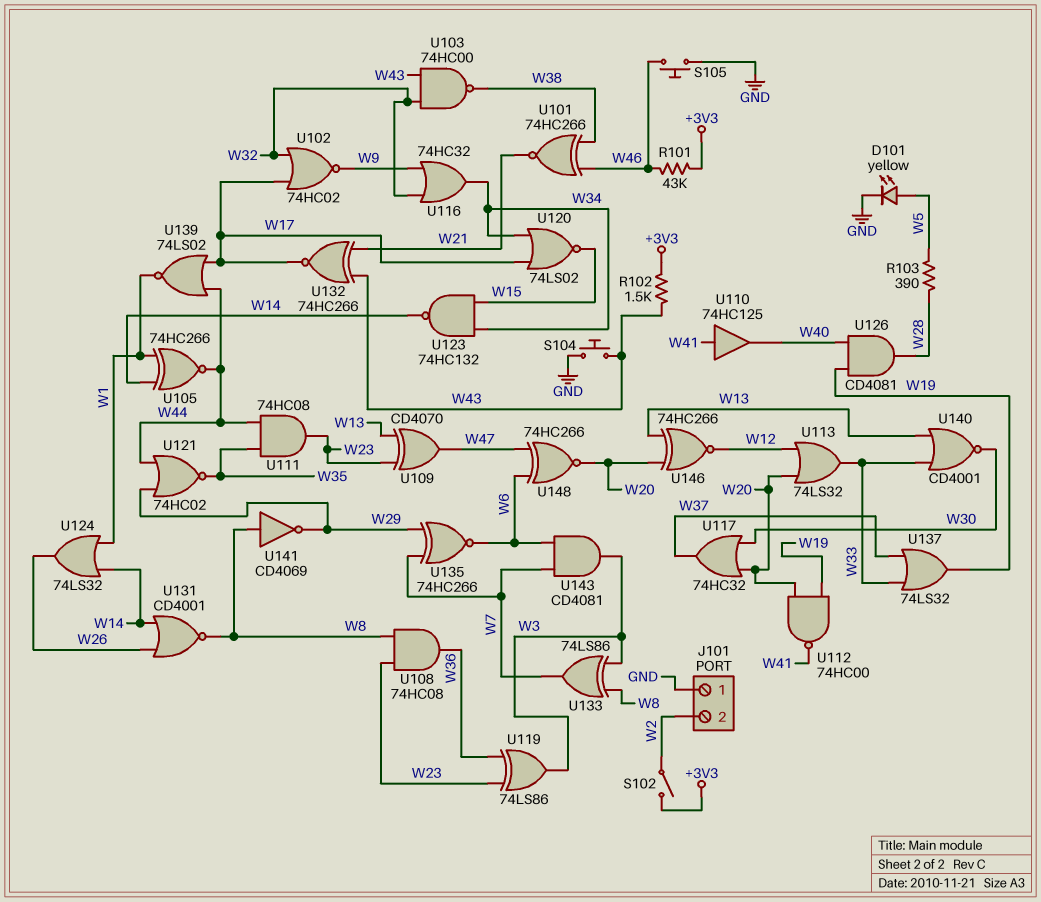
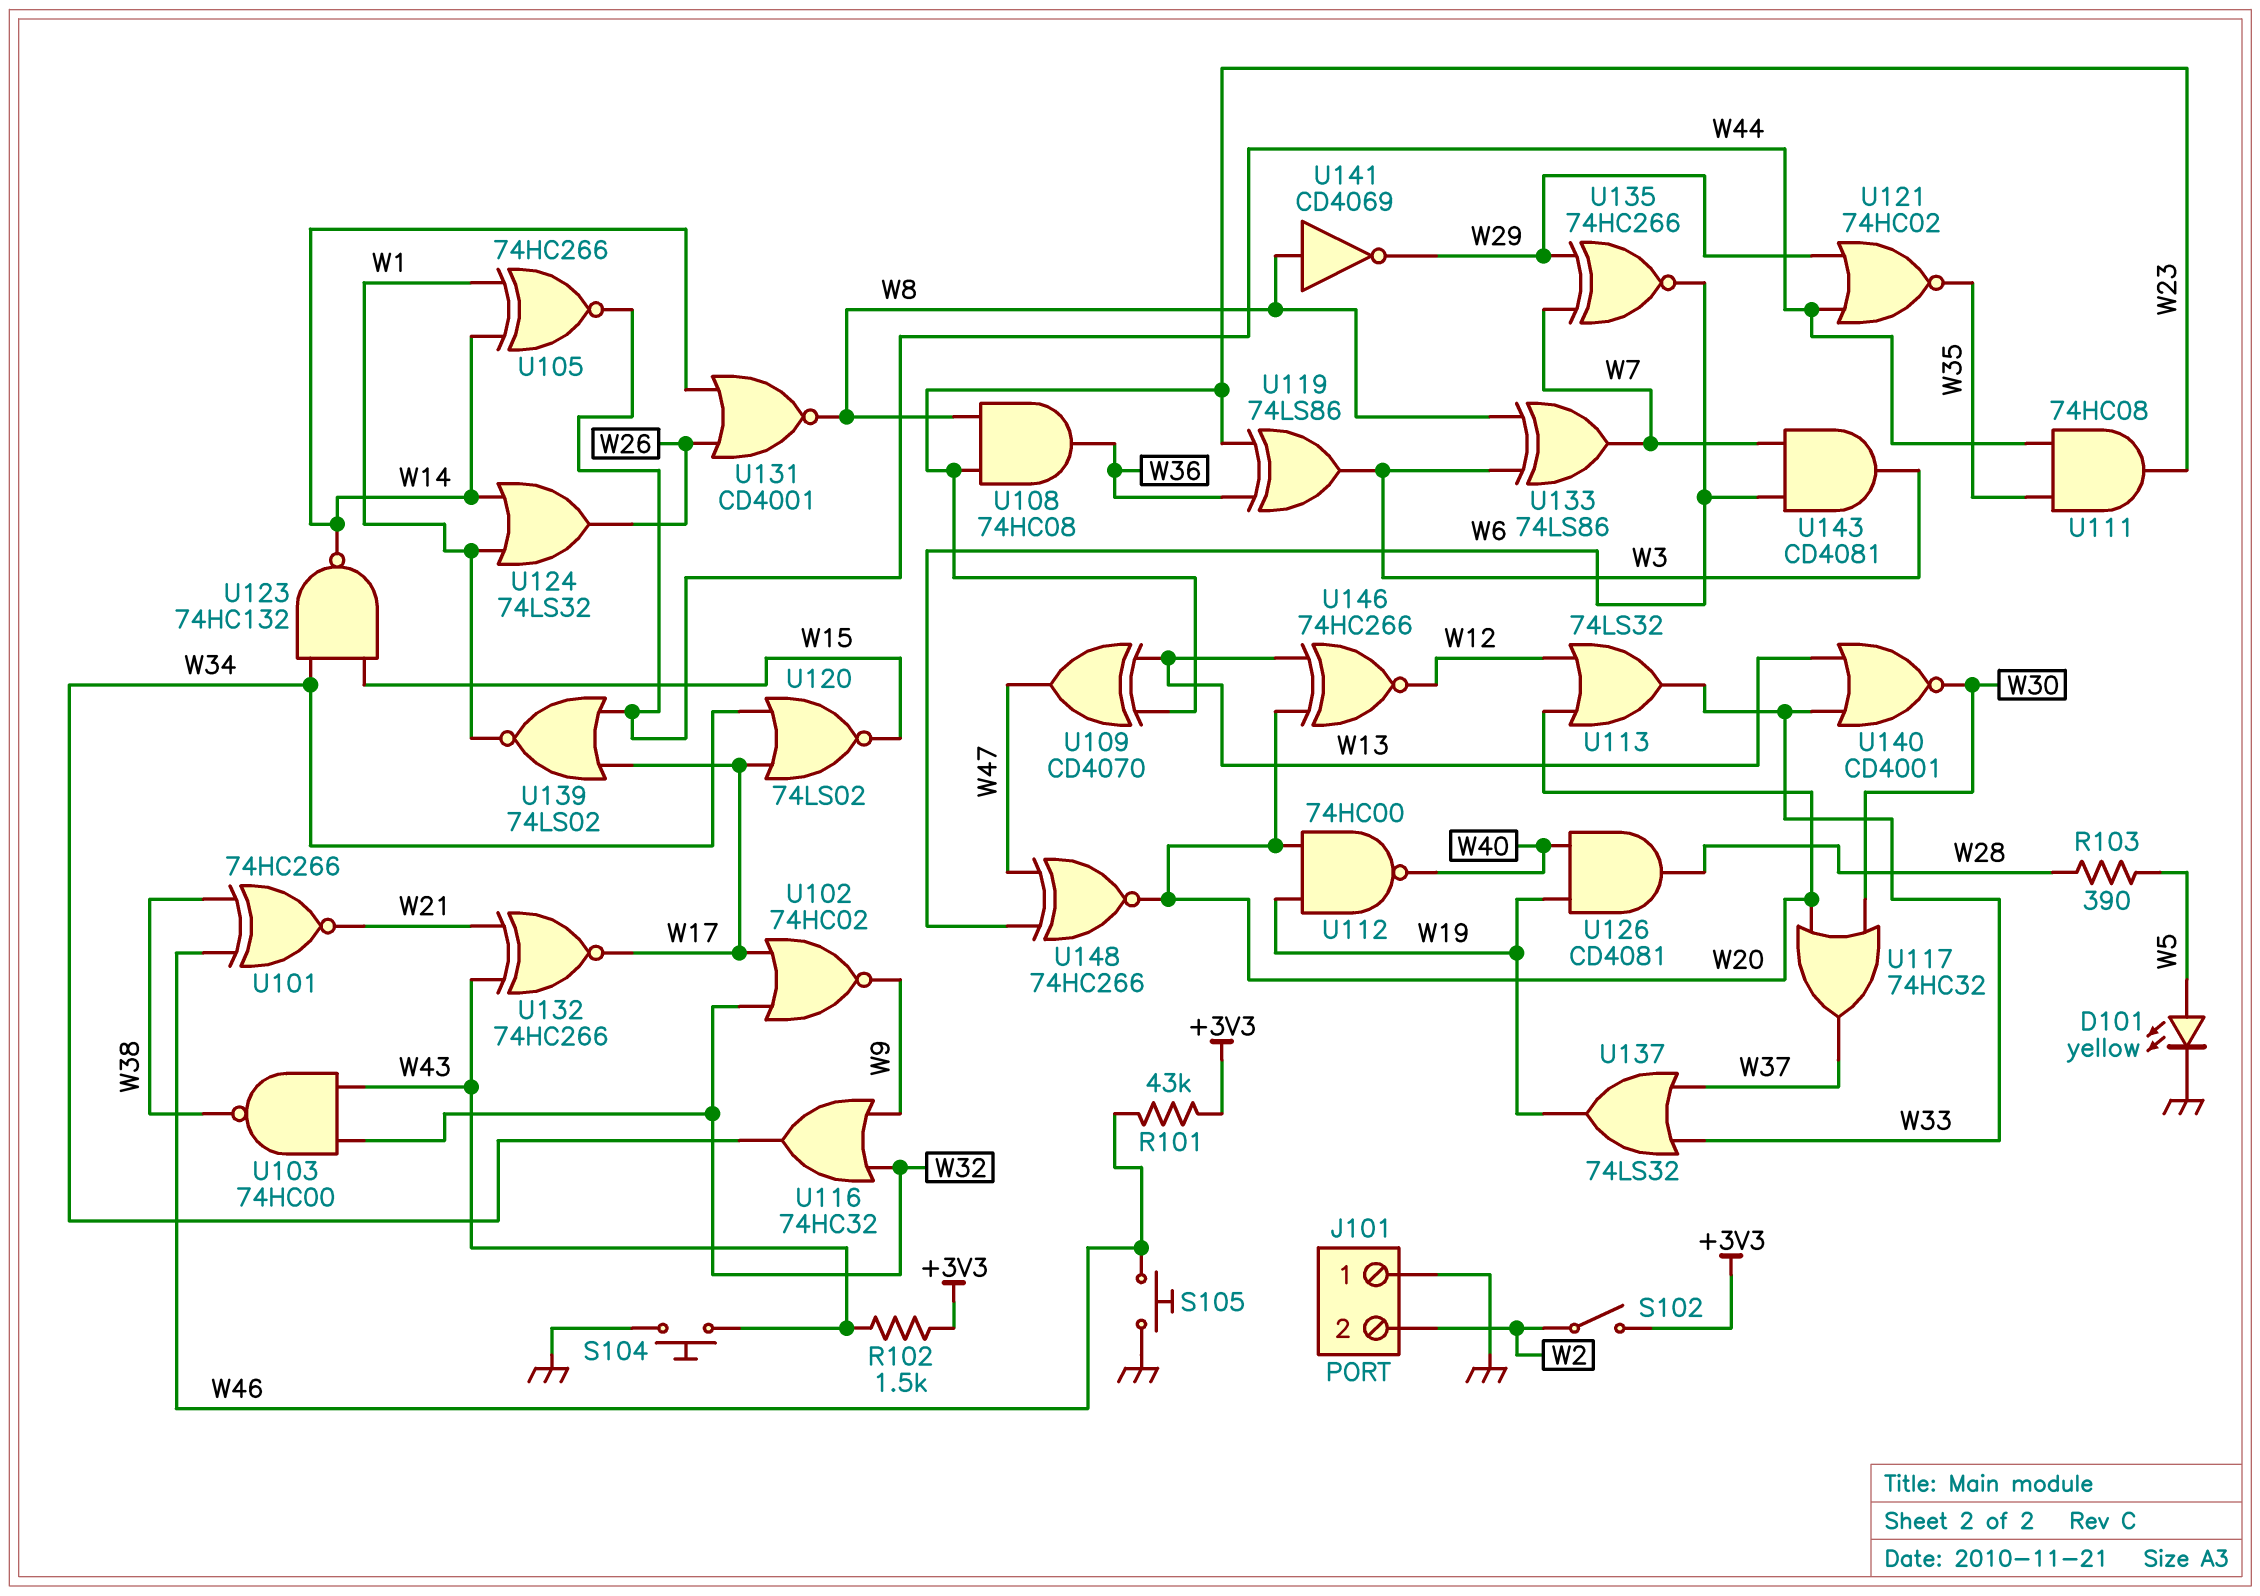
U110: buffer 74HC125 (in W41, out W40) -> none
U112: NAND 74HC00 (in W19, in W20, out W41) -> NAND 74HC00 (in W19, in W20, out W40)

